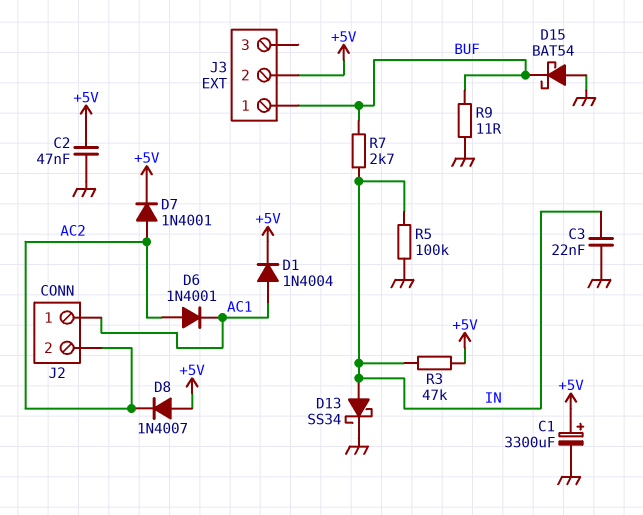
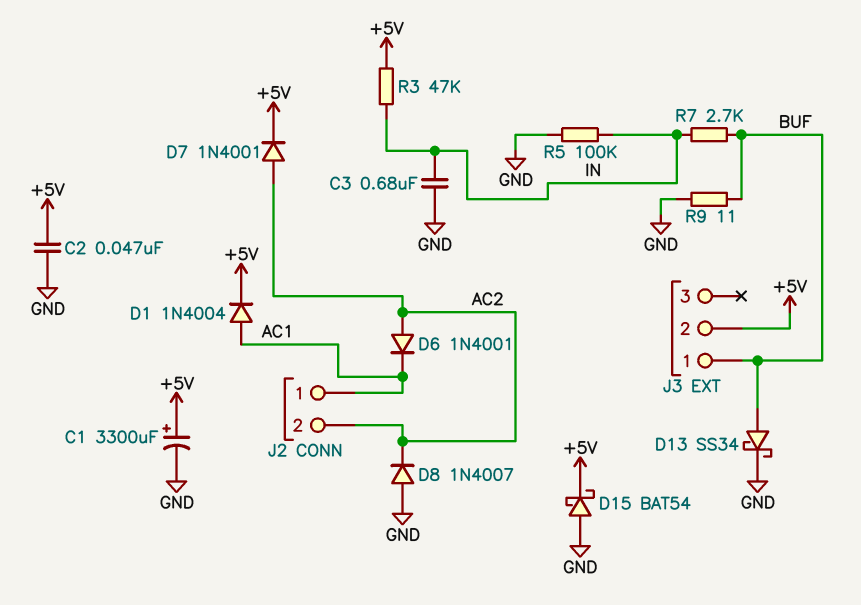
C3: 22nF (GND, IN) -> 680nF (GND, IN)
D8: diode 1N4007 (A +5V, K AC2) -> diode 1N4007 (A GND, K AC2)
D13: schottky SS34 (A IN, K GND) -> schottky SS34 (A BUF, K GND)
D15: schottky BAT54 (A GND, K BUF) -> schottky BAT54 (A GND, K +5V)

